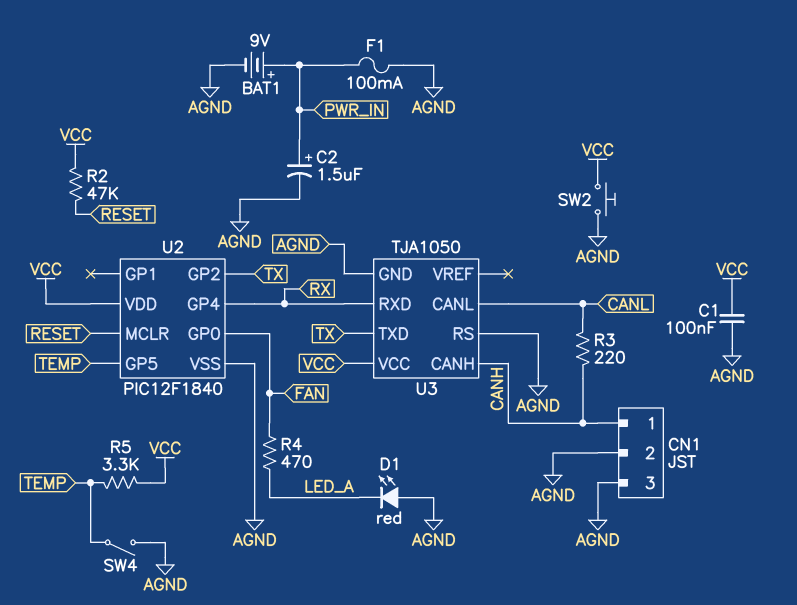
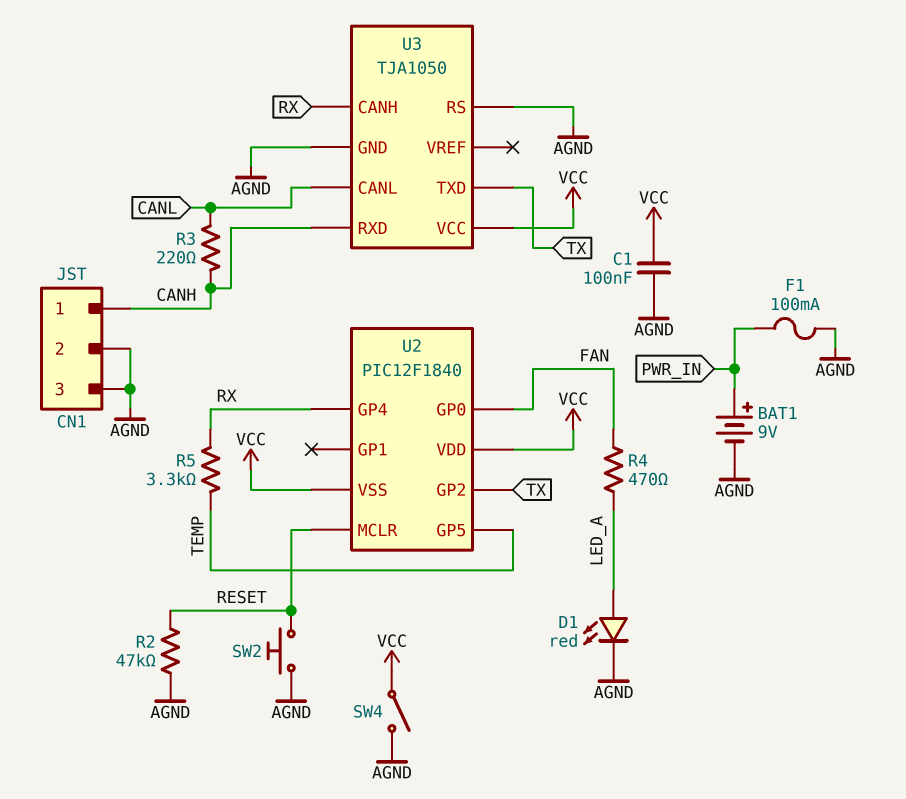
C2: 1.5uF (plus PWR_IN, minus AGND) -> none
D1: LED red (A AGND, K LED_A) -> LED red (A LED_A, K AGND)
R2: 47k (RESET, VCC) -> 47k (AGND, RESET)
R5: 3.3k (TEMP, VCC) -> 3.3k (RX, TEMP)
SW2: button (AGND, VCC) -> button (AGND, RESET)
SW4: switch (AGND, TEMP) -> switch (AGND, VCC)
U2 pin VSS: AGND -> VCC
U3 pin CANH: CANH -> RX
U3 pin RXD: RX -> CANH

